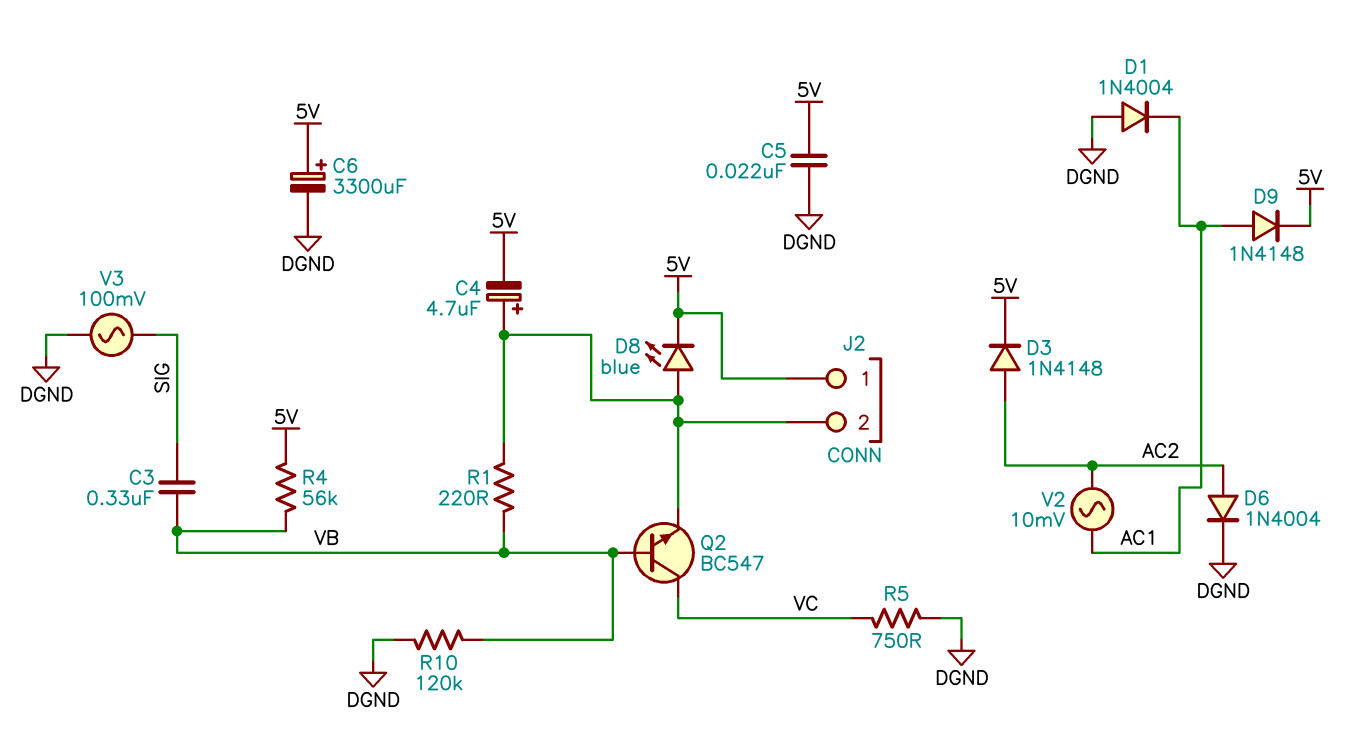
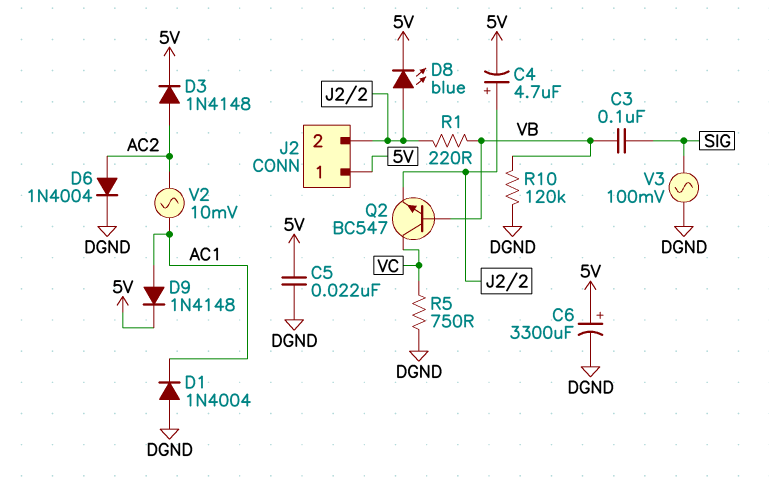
C3: 330nF (SIG, VB) -> 100nF (SIG, VB)
R4: 56k (5V, VB) -> none

